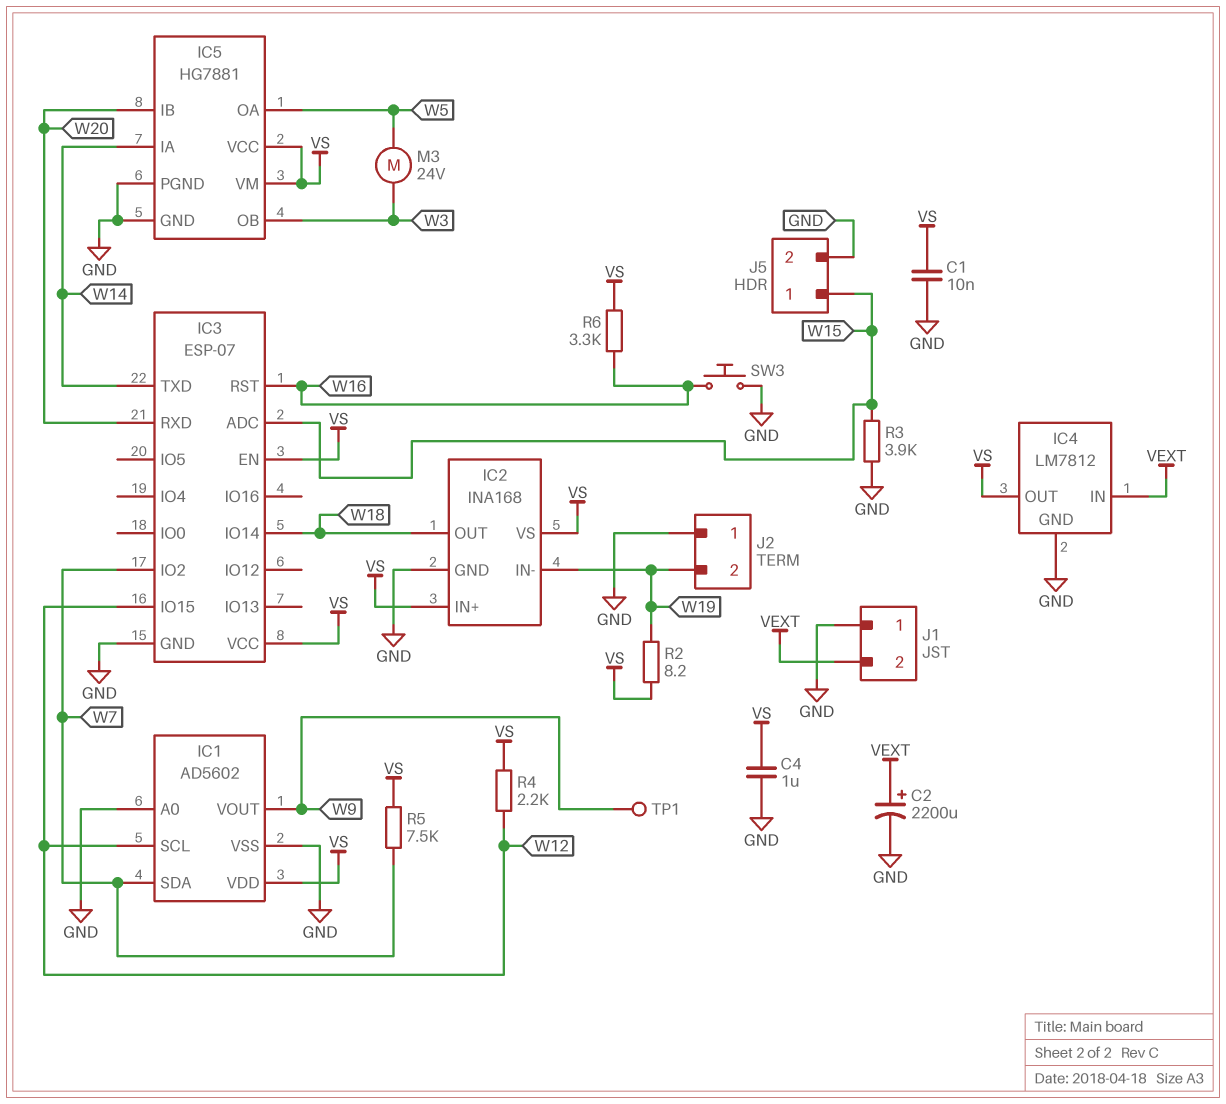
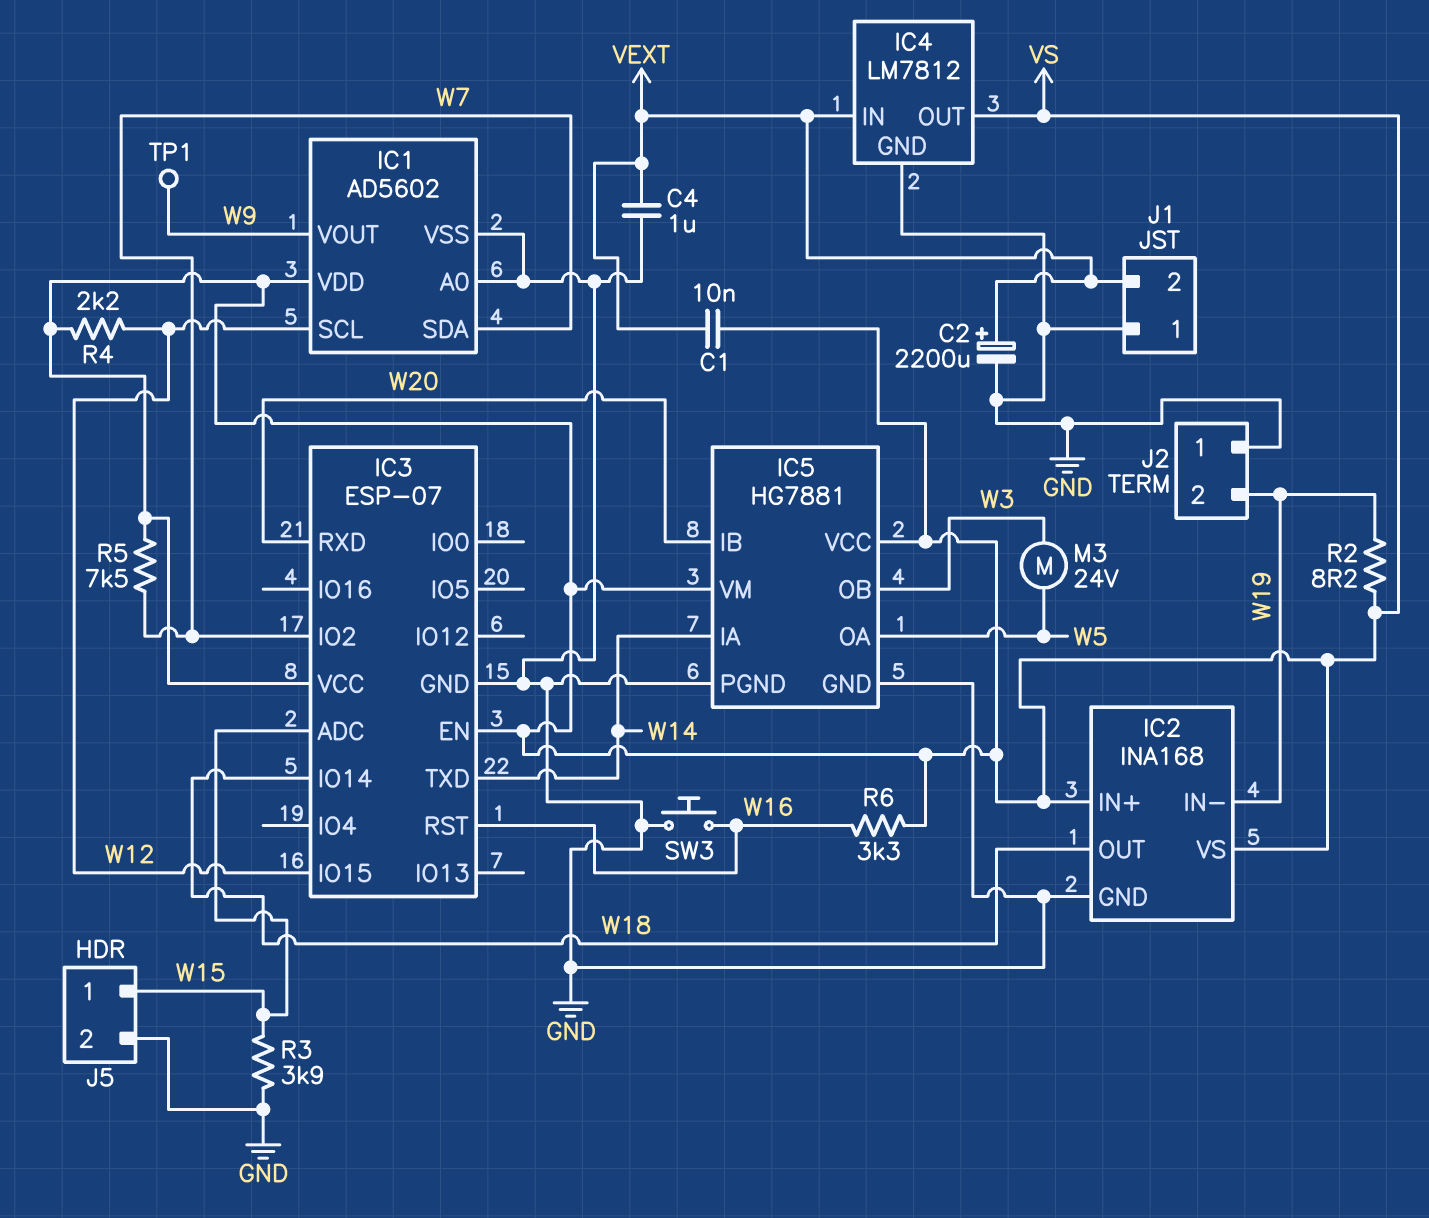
C1: 10nF (GND, VS) -> 10nF (VEXT, VS)
C4: 1uF (GND, VS) -> 1uF (GND, VEXT)

